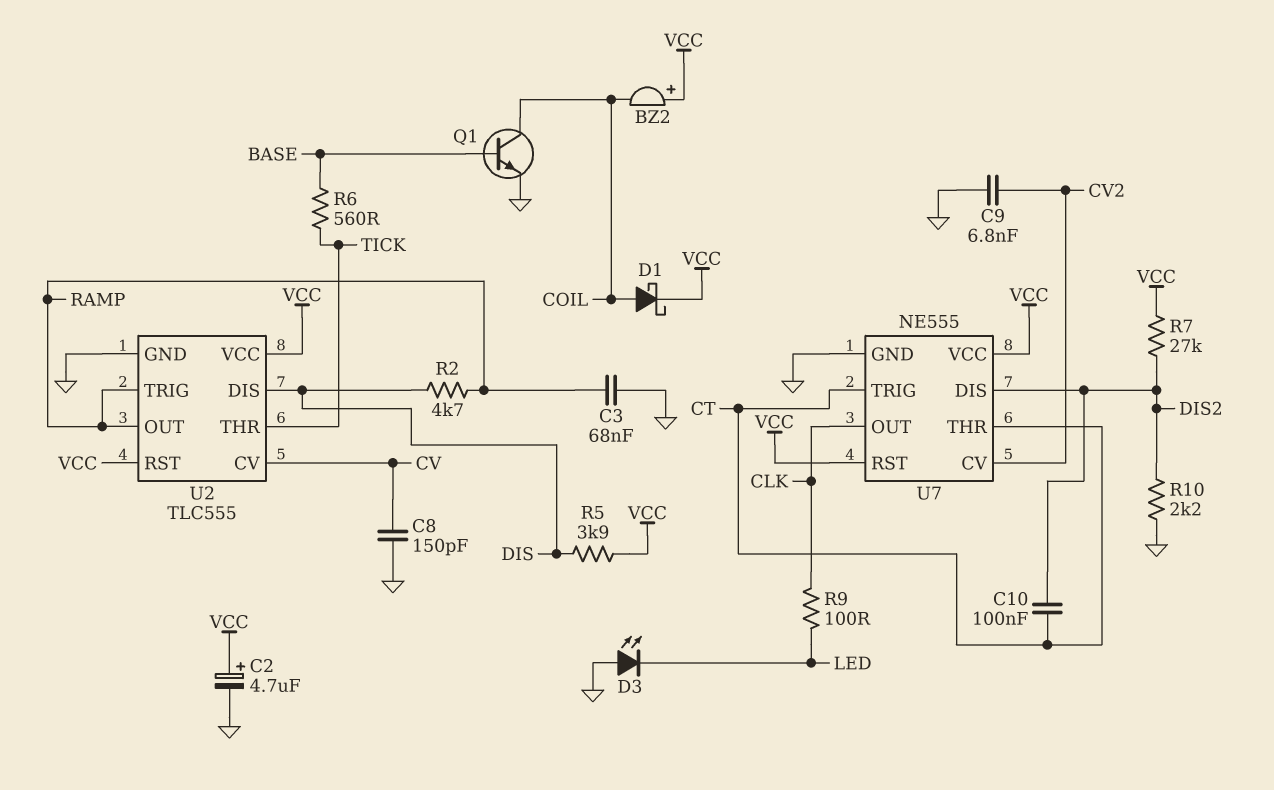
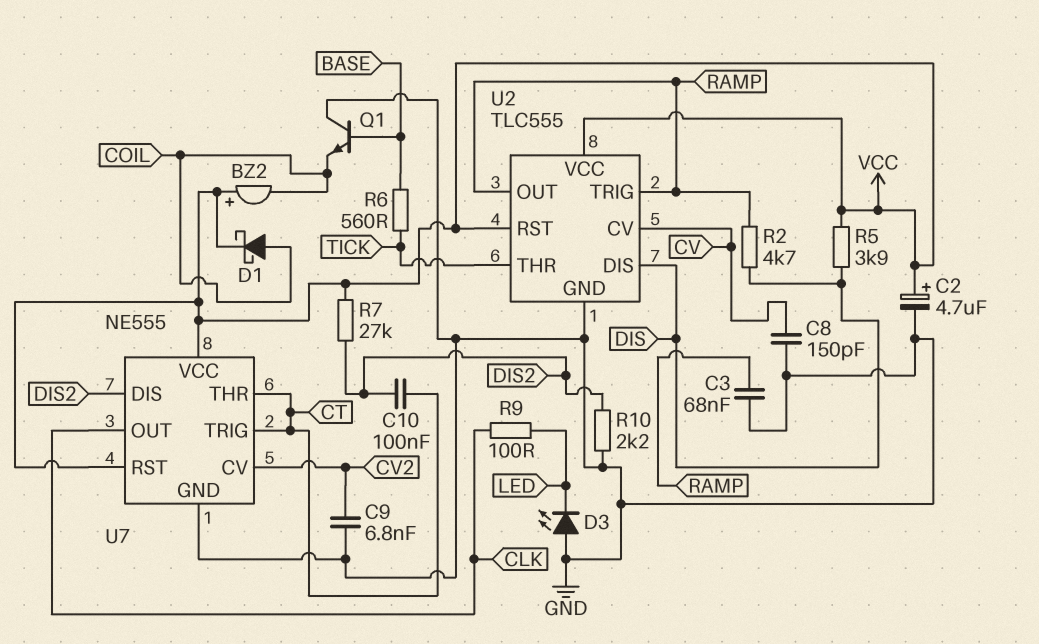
Q1: NPN (B BASE, C COIL, E GND) -> NPN (B BASE, C GND, E COIL)

